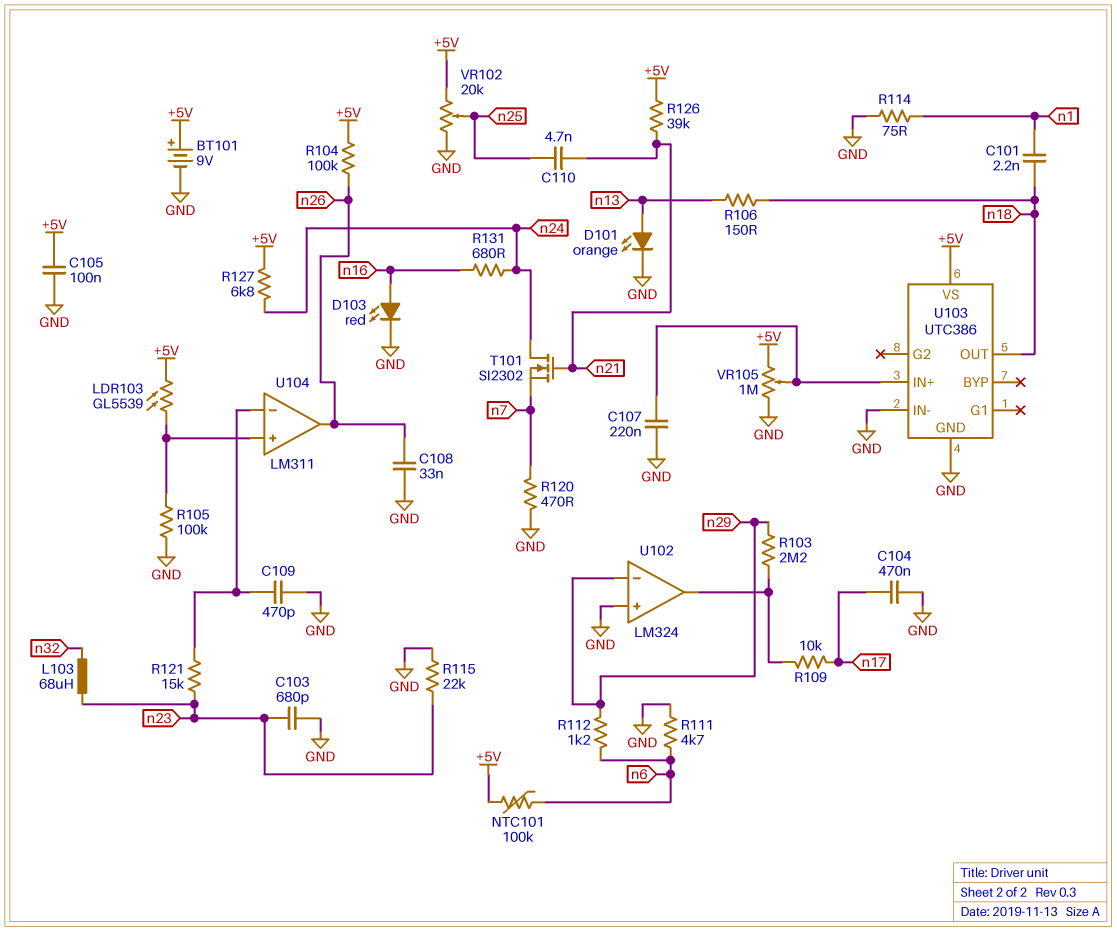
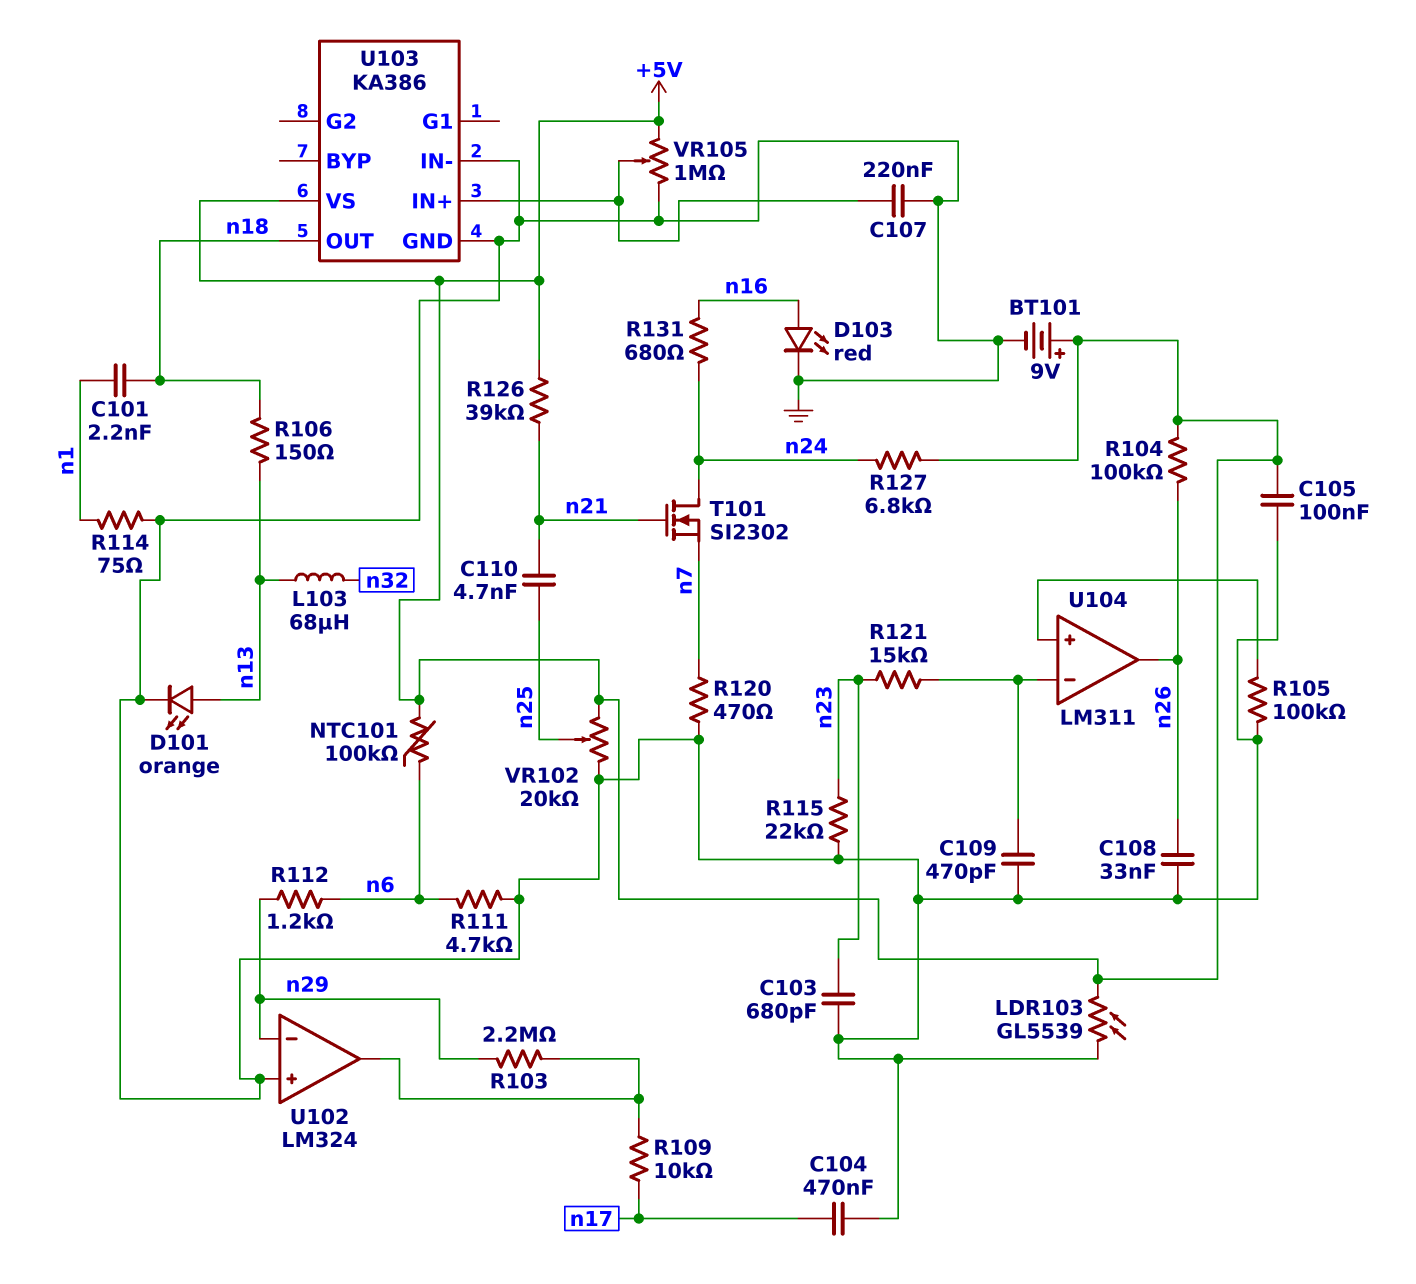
L103: 68uH (n23, n32) -> 68uH (n13, n32)
LDR103: GL5539 (+5V, U104/in+) -> GL5539 (+5V, GND)
U103: UTC386 -> KA386

